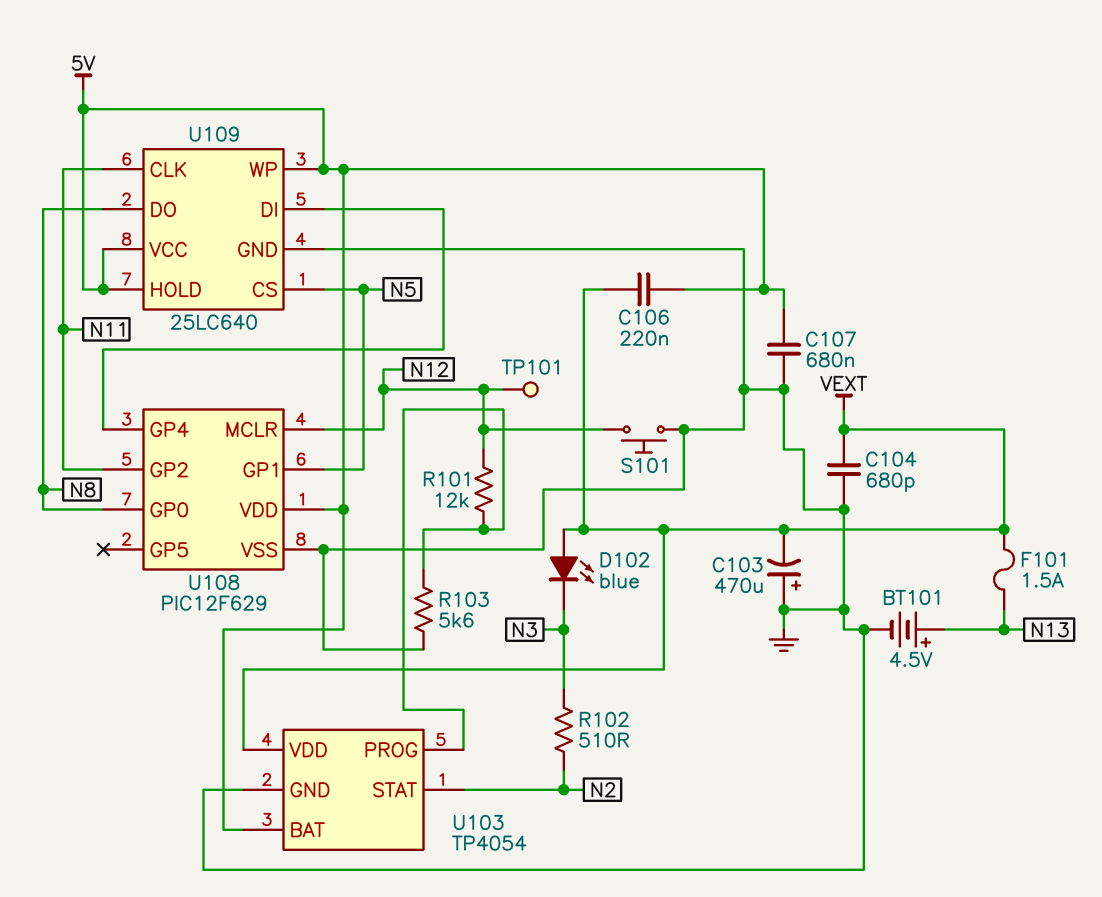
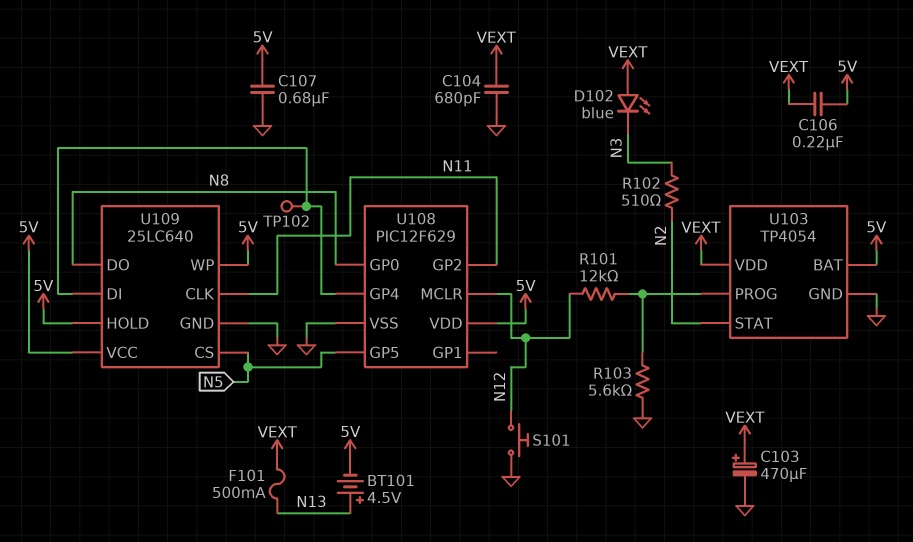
BT101: 4.5V (plus N13, minus GND) -> 4.5V (plus N13, minus 5V)
C103: 470uF (plus GND, minus VEXT) -> 470uF (plus VEXT, minus GND)
F101: 1.5A (N13, VEXT) -> 500mA (N13, VEXT)
TP101: test point (N12) -> none
TP102: none -> test point (U108/GP4)
U108 pin GP1: N5 -> none
U108 pin GP5: none -> N5

